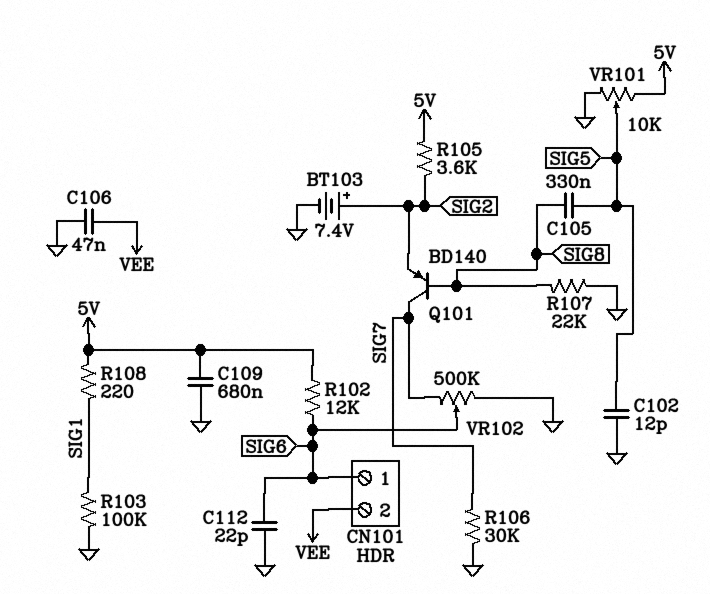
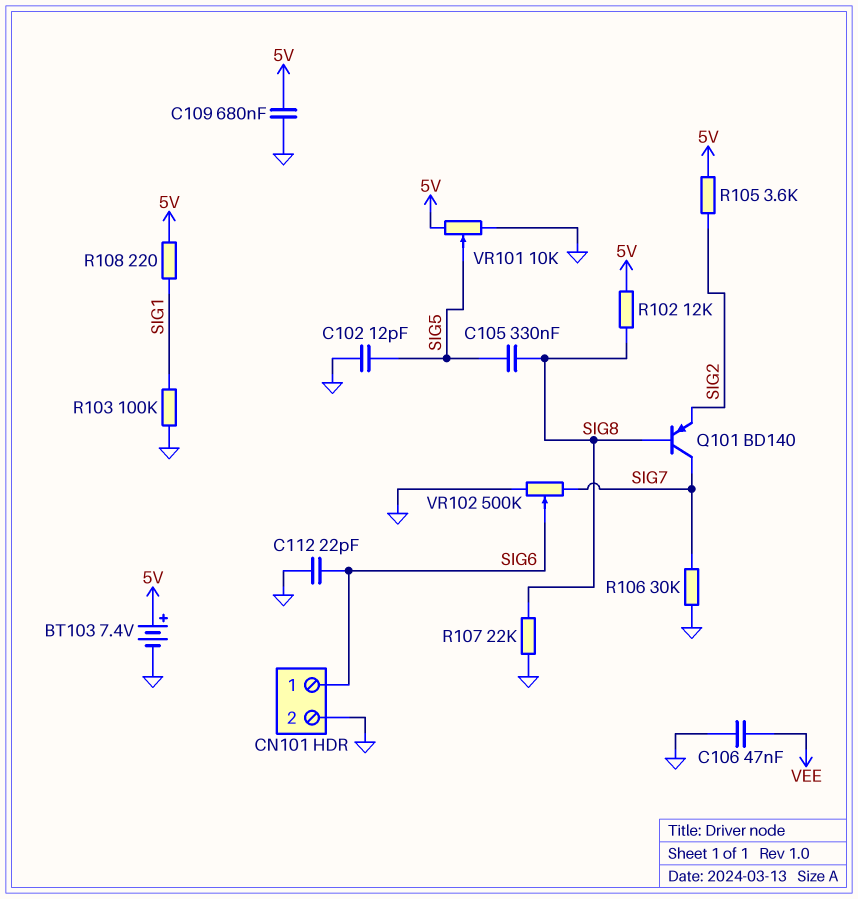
BT103: 7.4V (plus SIG2, minus GND) -> 7.4V (plus 5V, minus GND)
CN101 pin 2: VEE -> GND
R102: 12k (5V, SIG6) -> 12k (5V, SIG8)

